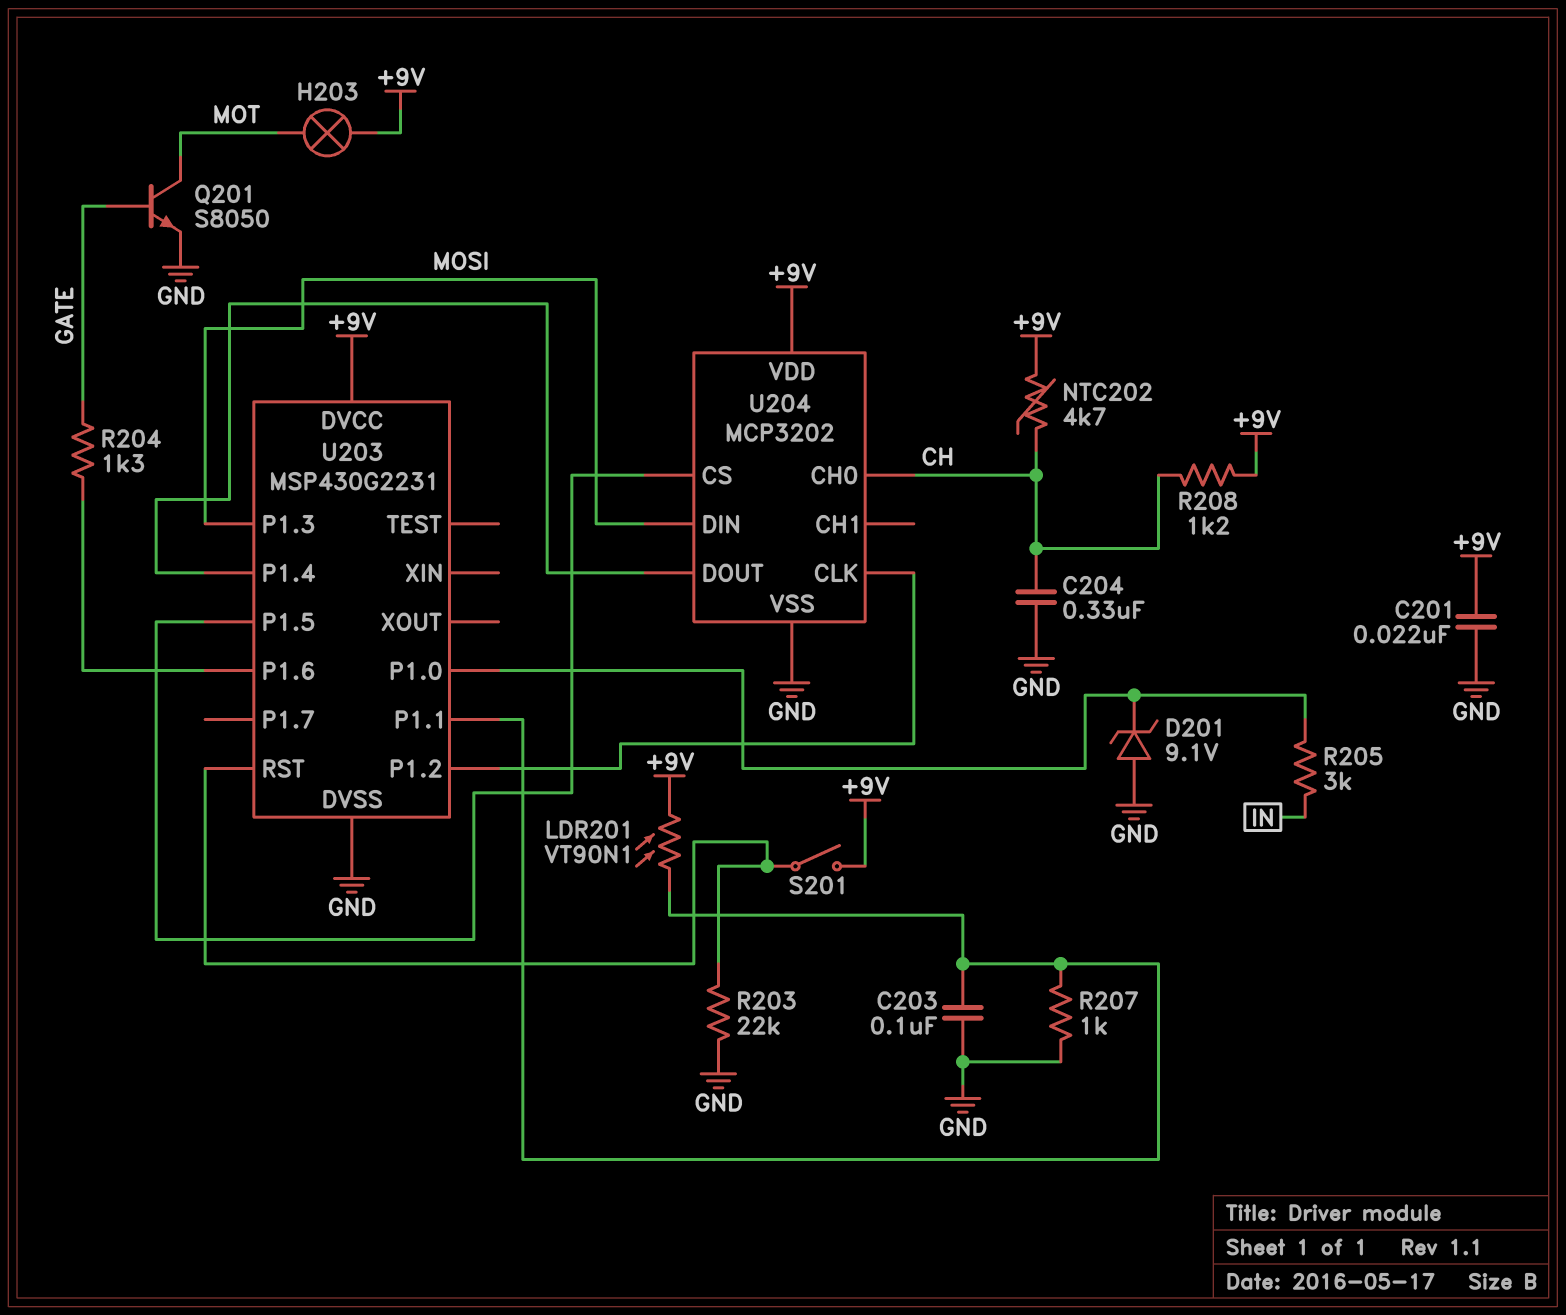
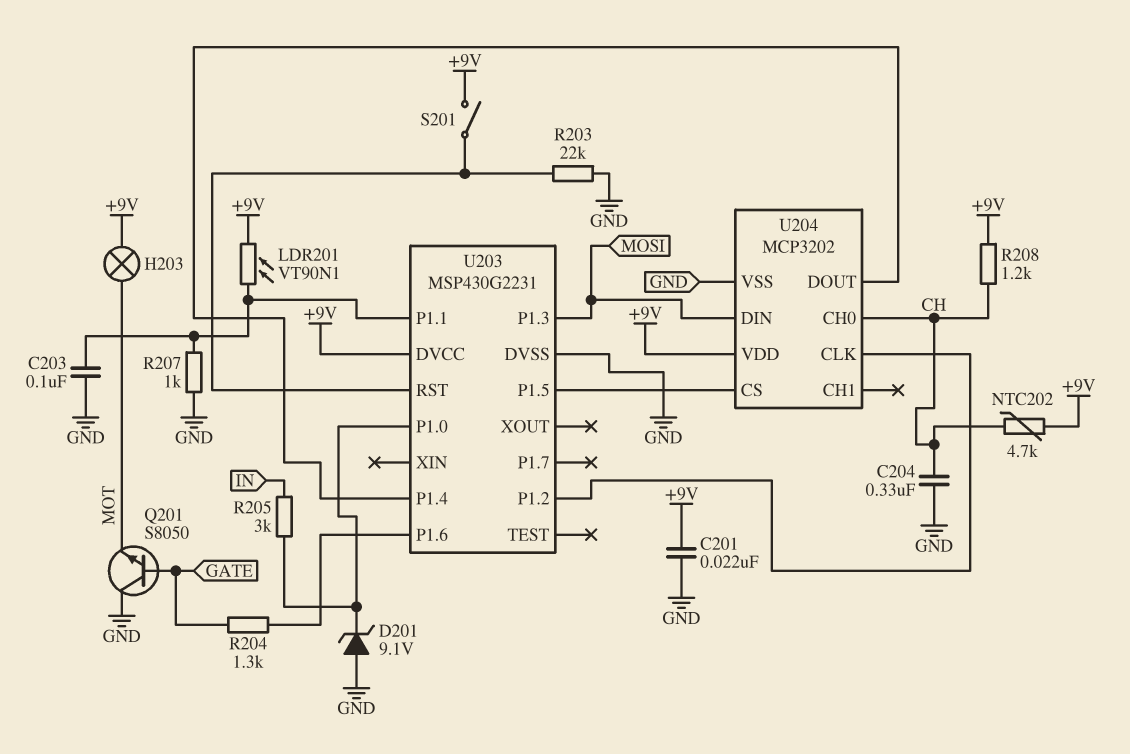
Q201: NPN S8050 (B GATE, C MOT, E GND) -> NPN S8050 (B GATE, C GND, E MOT)

